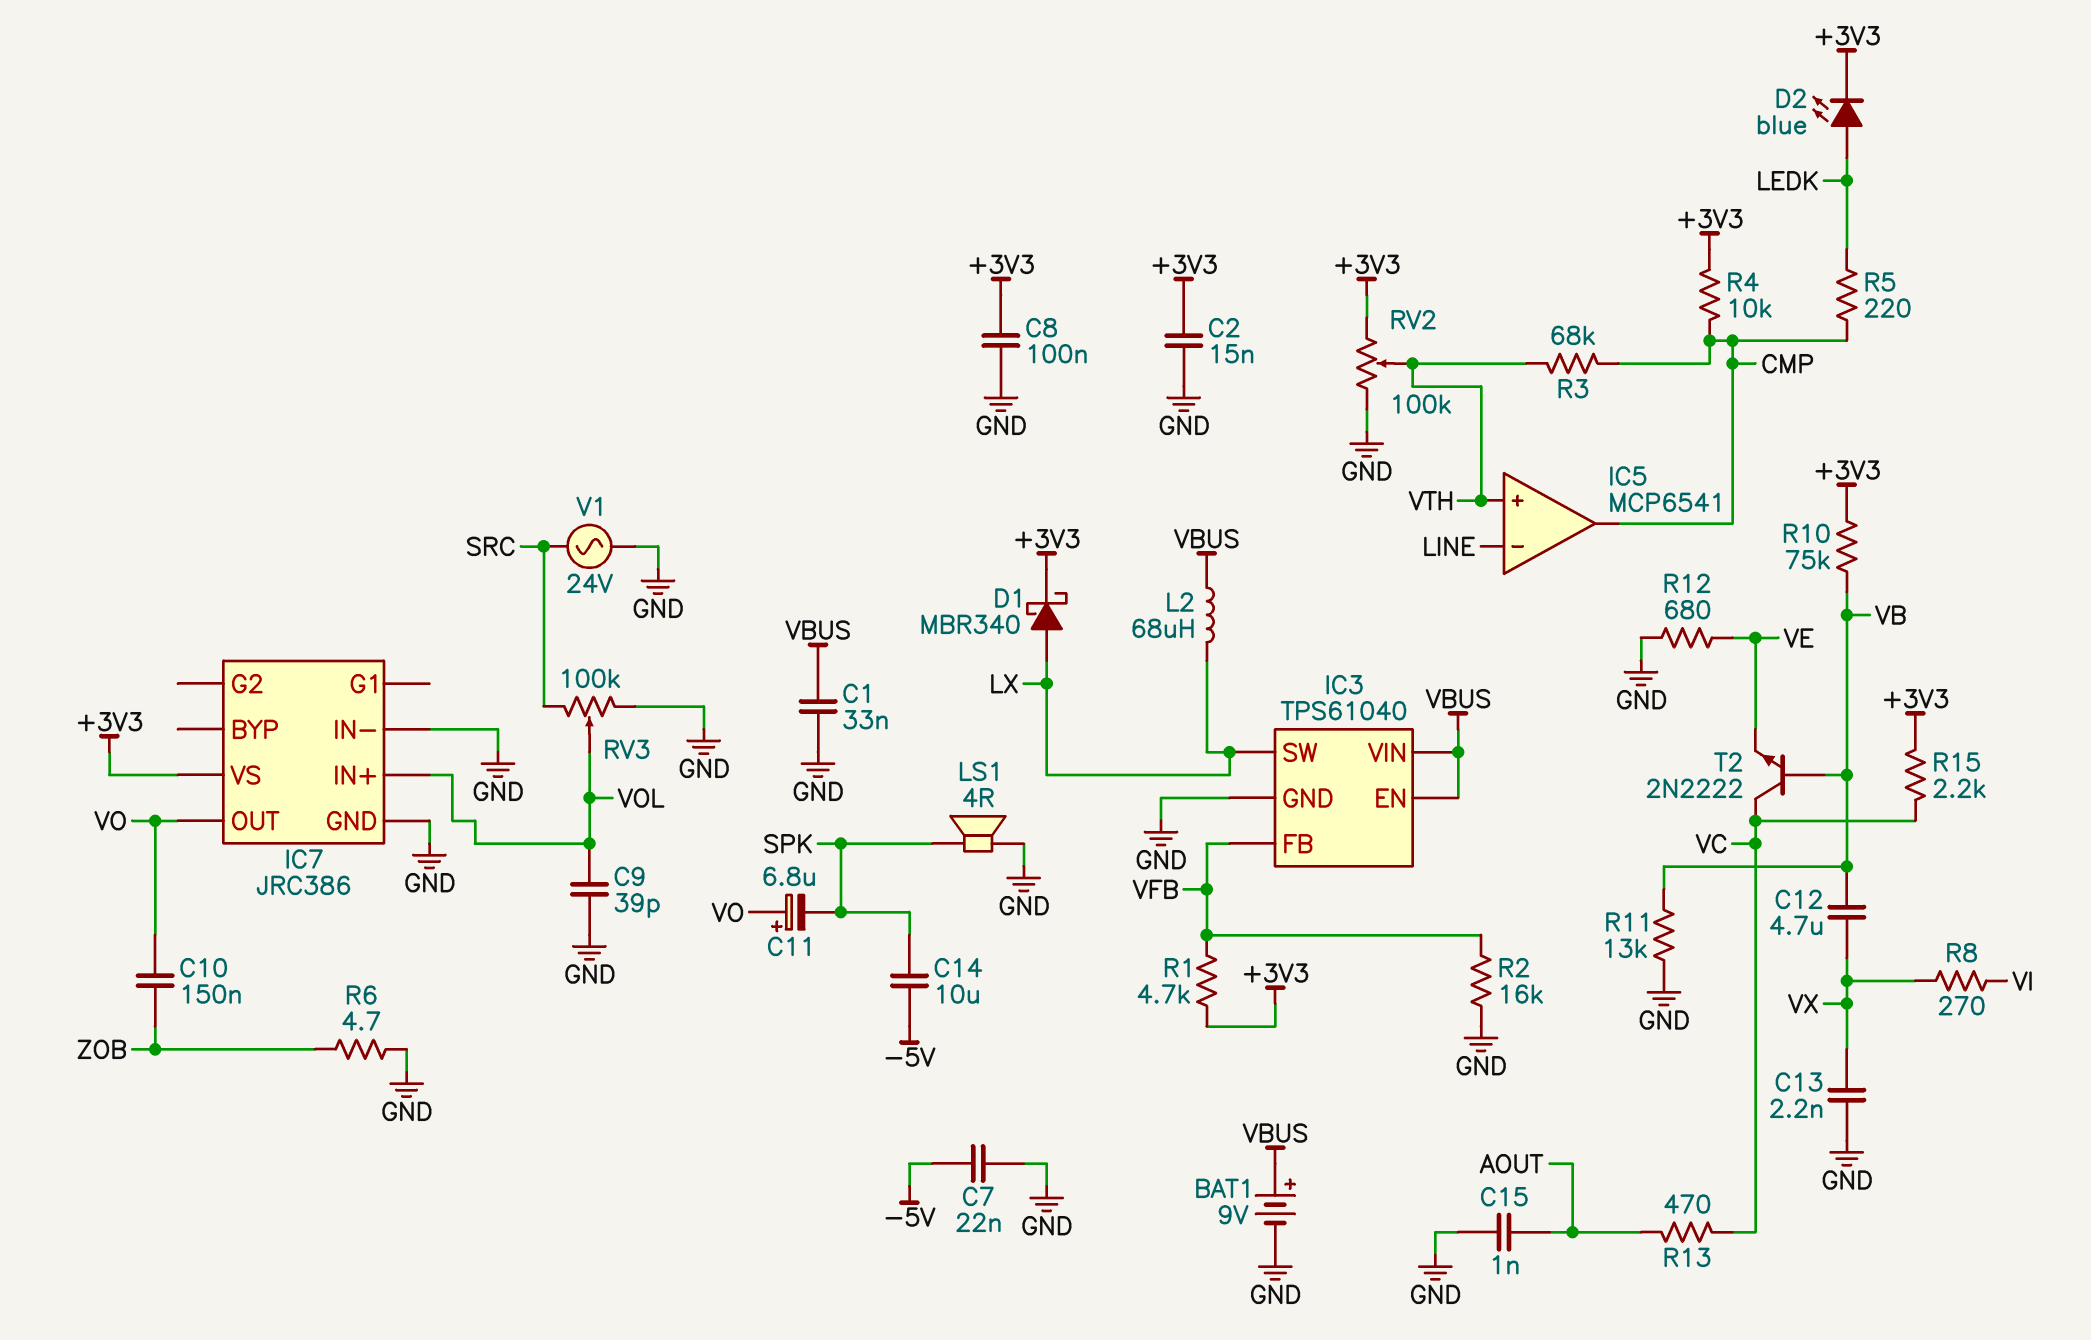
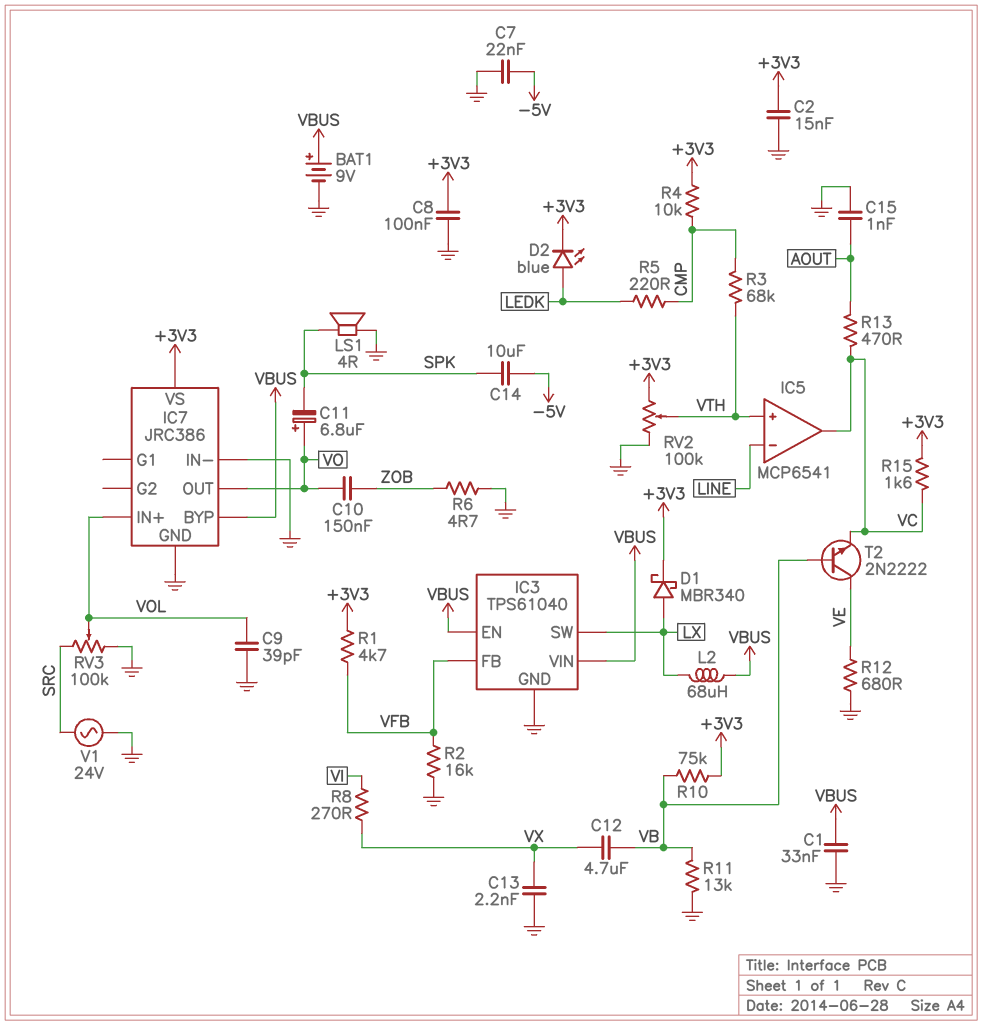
IC5 pin out: CMP -> VC
IC7 pin BYP: none -> VBUS
R15: 2.2k (+3V3, VC) -> 1.6k (+3V3, VC)
T2: NPN 2N2222 (B VB, C VC, E VE) -> NPN 2N2222 (B VB, C VE, E VC)

